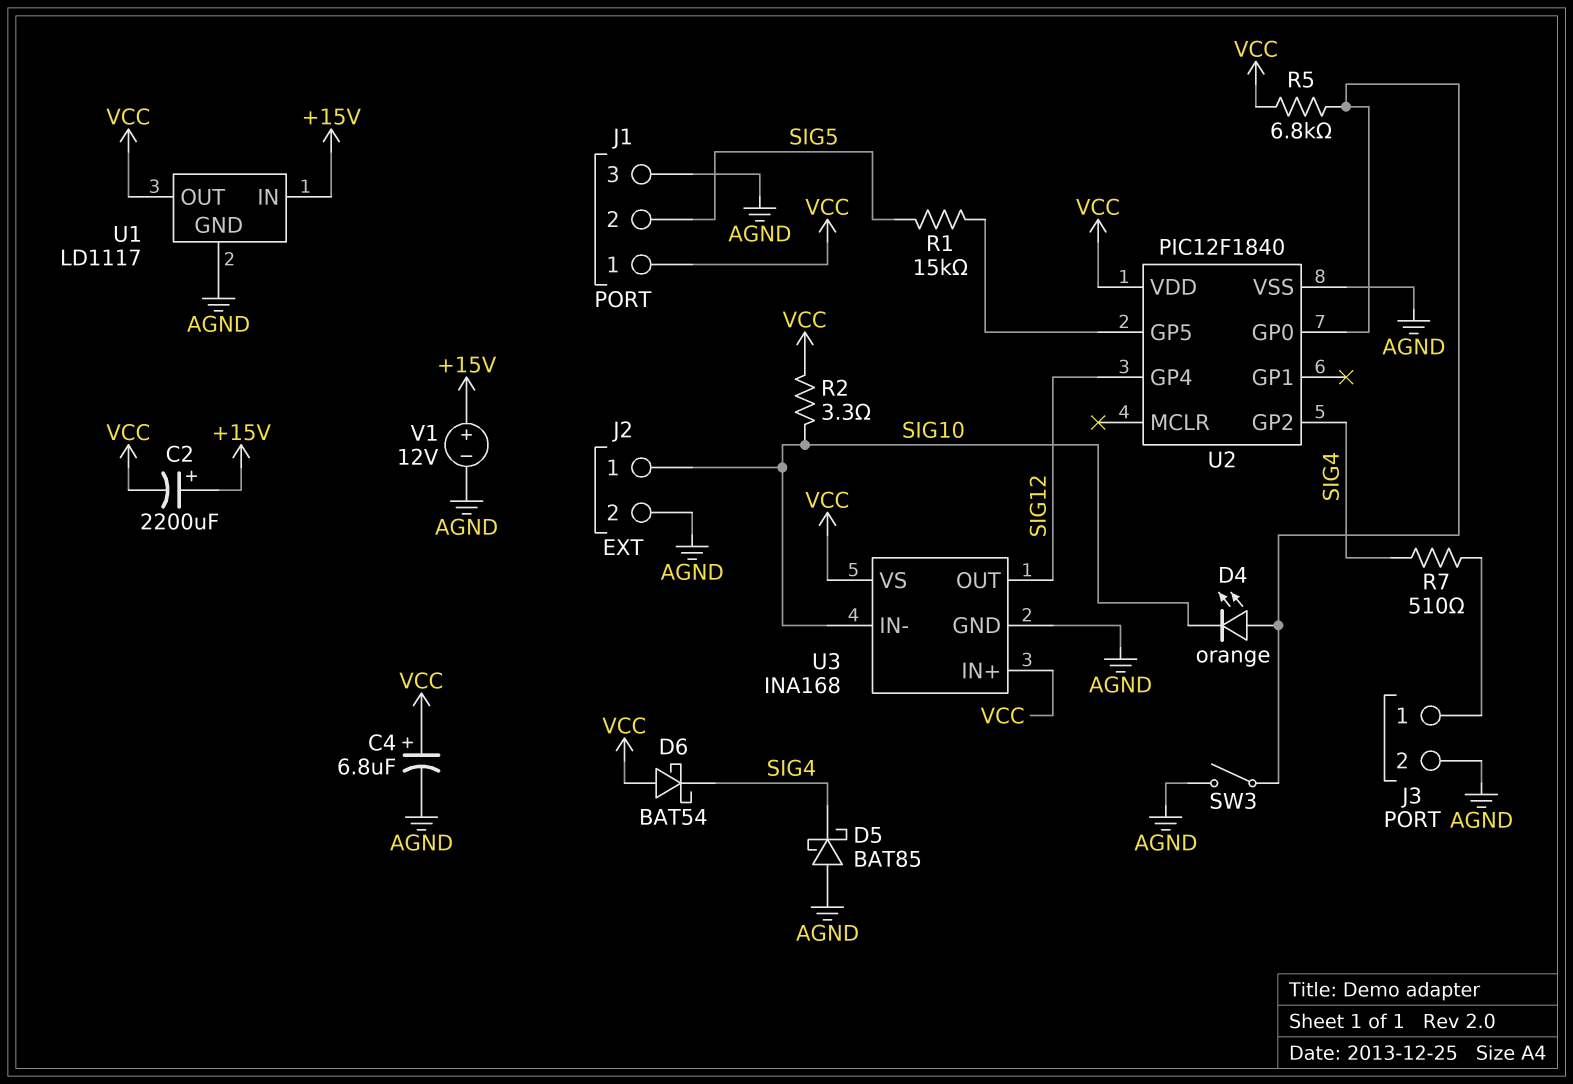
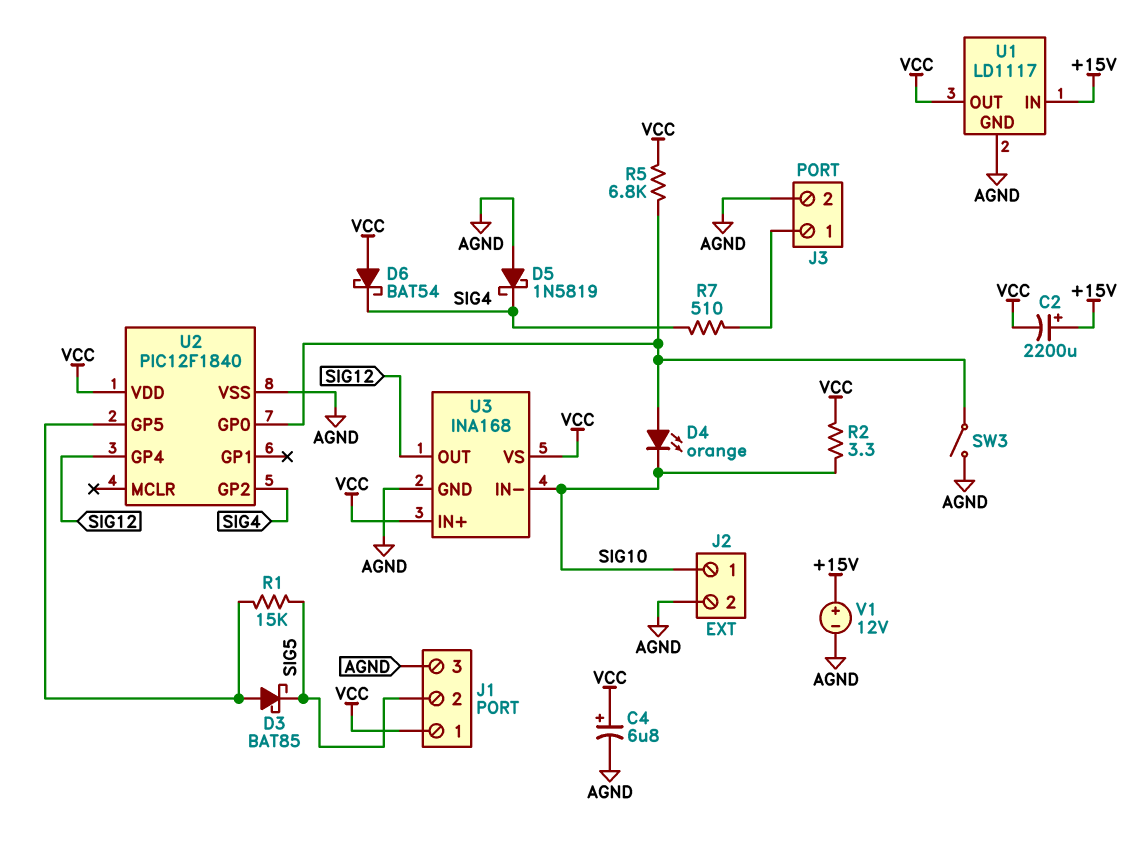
D3: none -> schottky BAT85 (A U2/GP5, K SIG5)
D5: schottky BAT85 (A AGND, K SIG4) -> schottky 1N5819 (A AGND, K SIG4)

